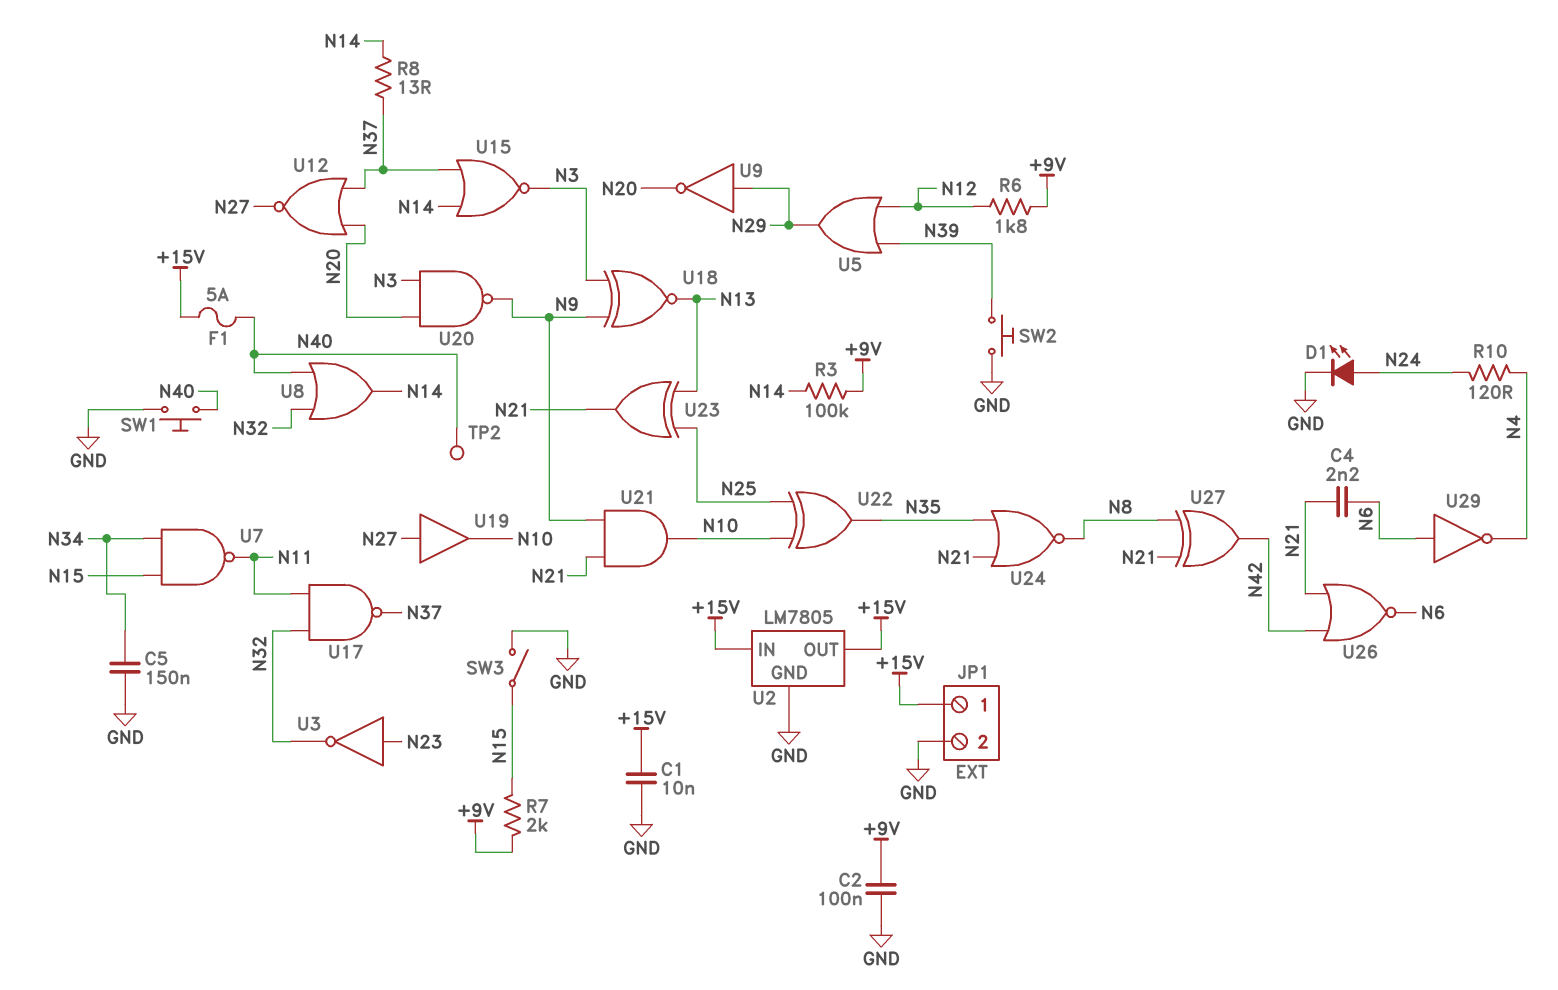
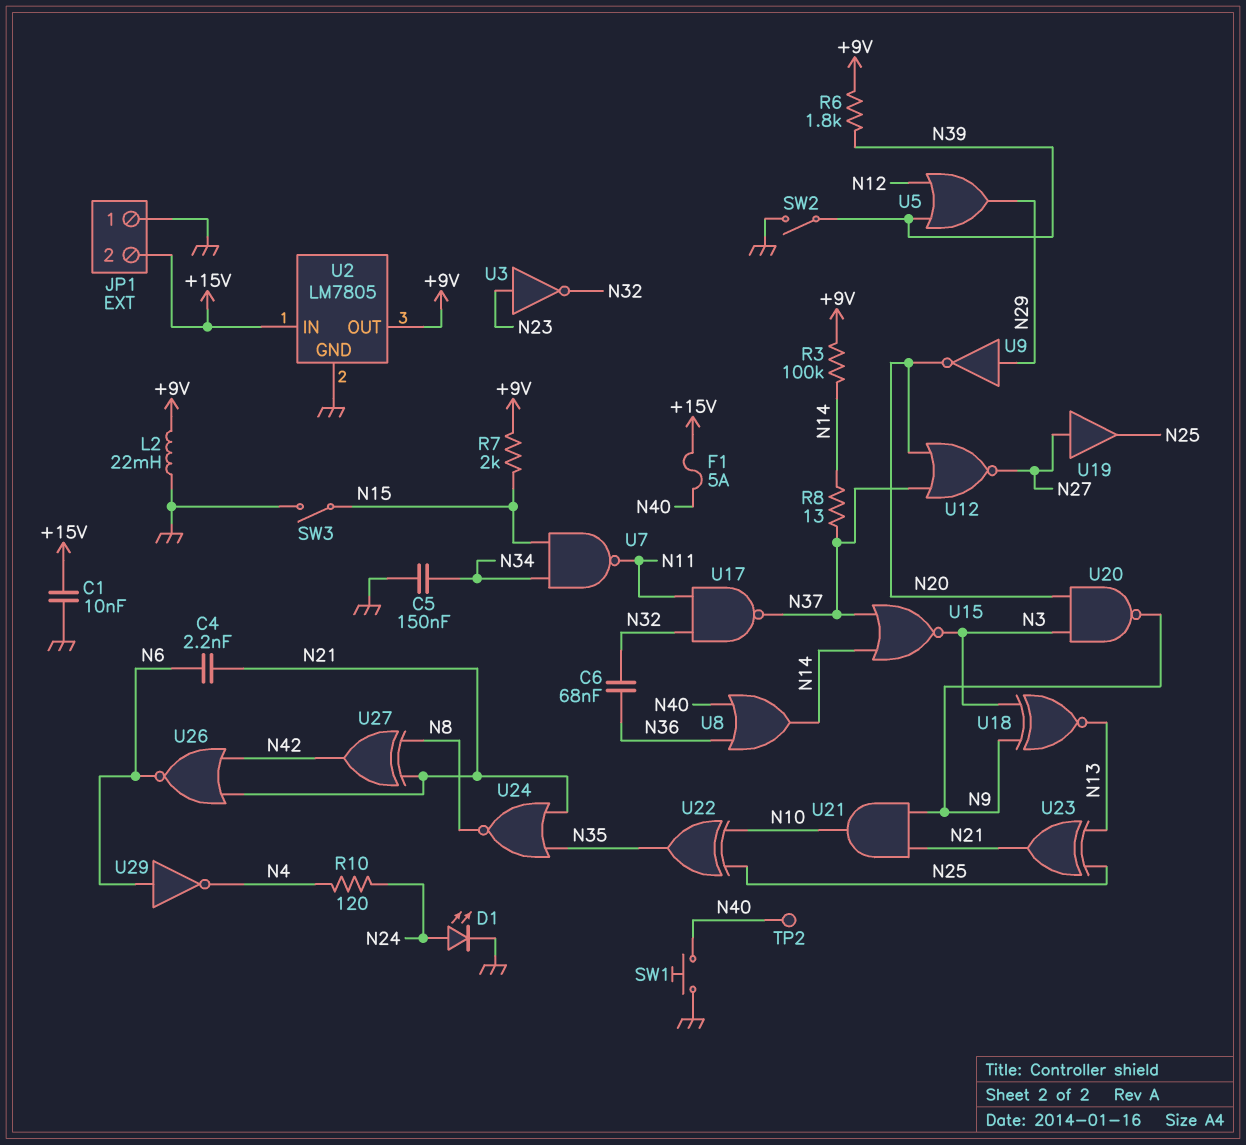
C2: 100nF (+9V, GND) -> none
C6: none -> 68nF (N32, N36)
JP1 pin 1: +15V -> GND
JP1 pin 2: GND -> +15V
L2: none -> 22mH (+9V, GND)
R6: 1.8k (+9V, N12) -> 1.8k (+9V, N39)
SW2: button (GND, N39) -> switch (GND, N39)
U2 pin OUT: +15V -> +9V
U8: OR (in N32, in N40, out N14) -> OR (in N36, in N40, out N14)
U19: buffer (in N27, out N10) -> buffer (in N27, out N25)

